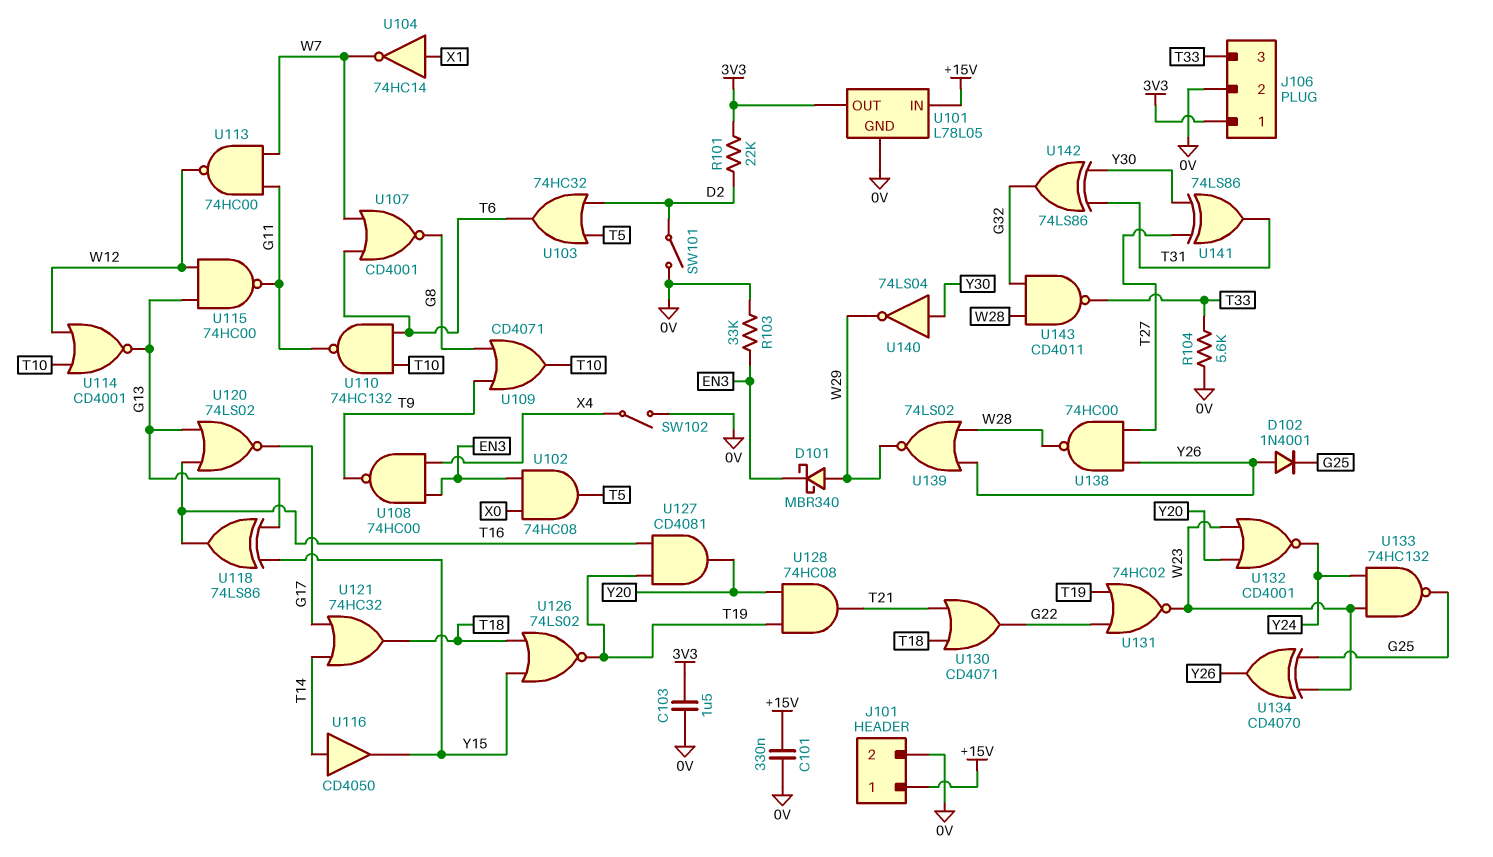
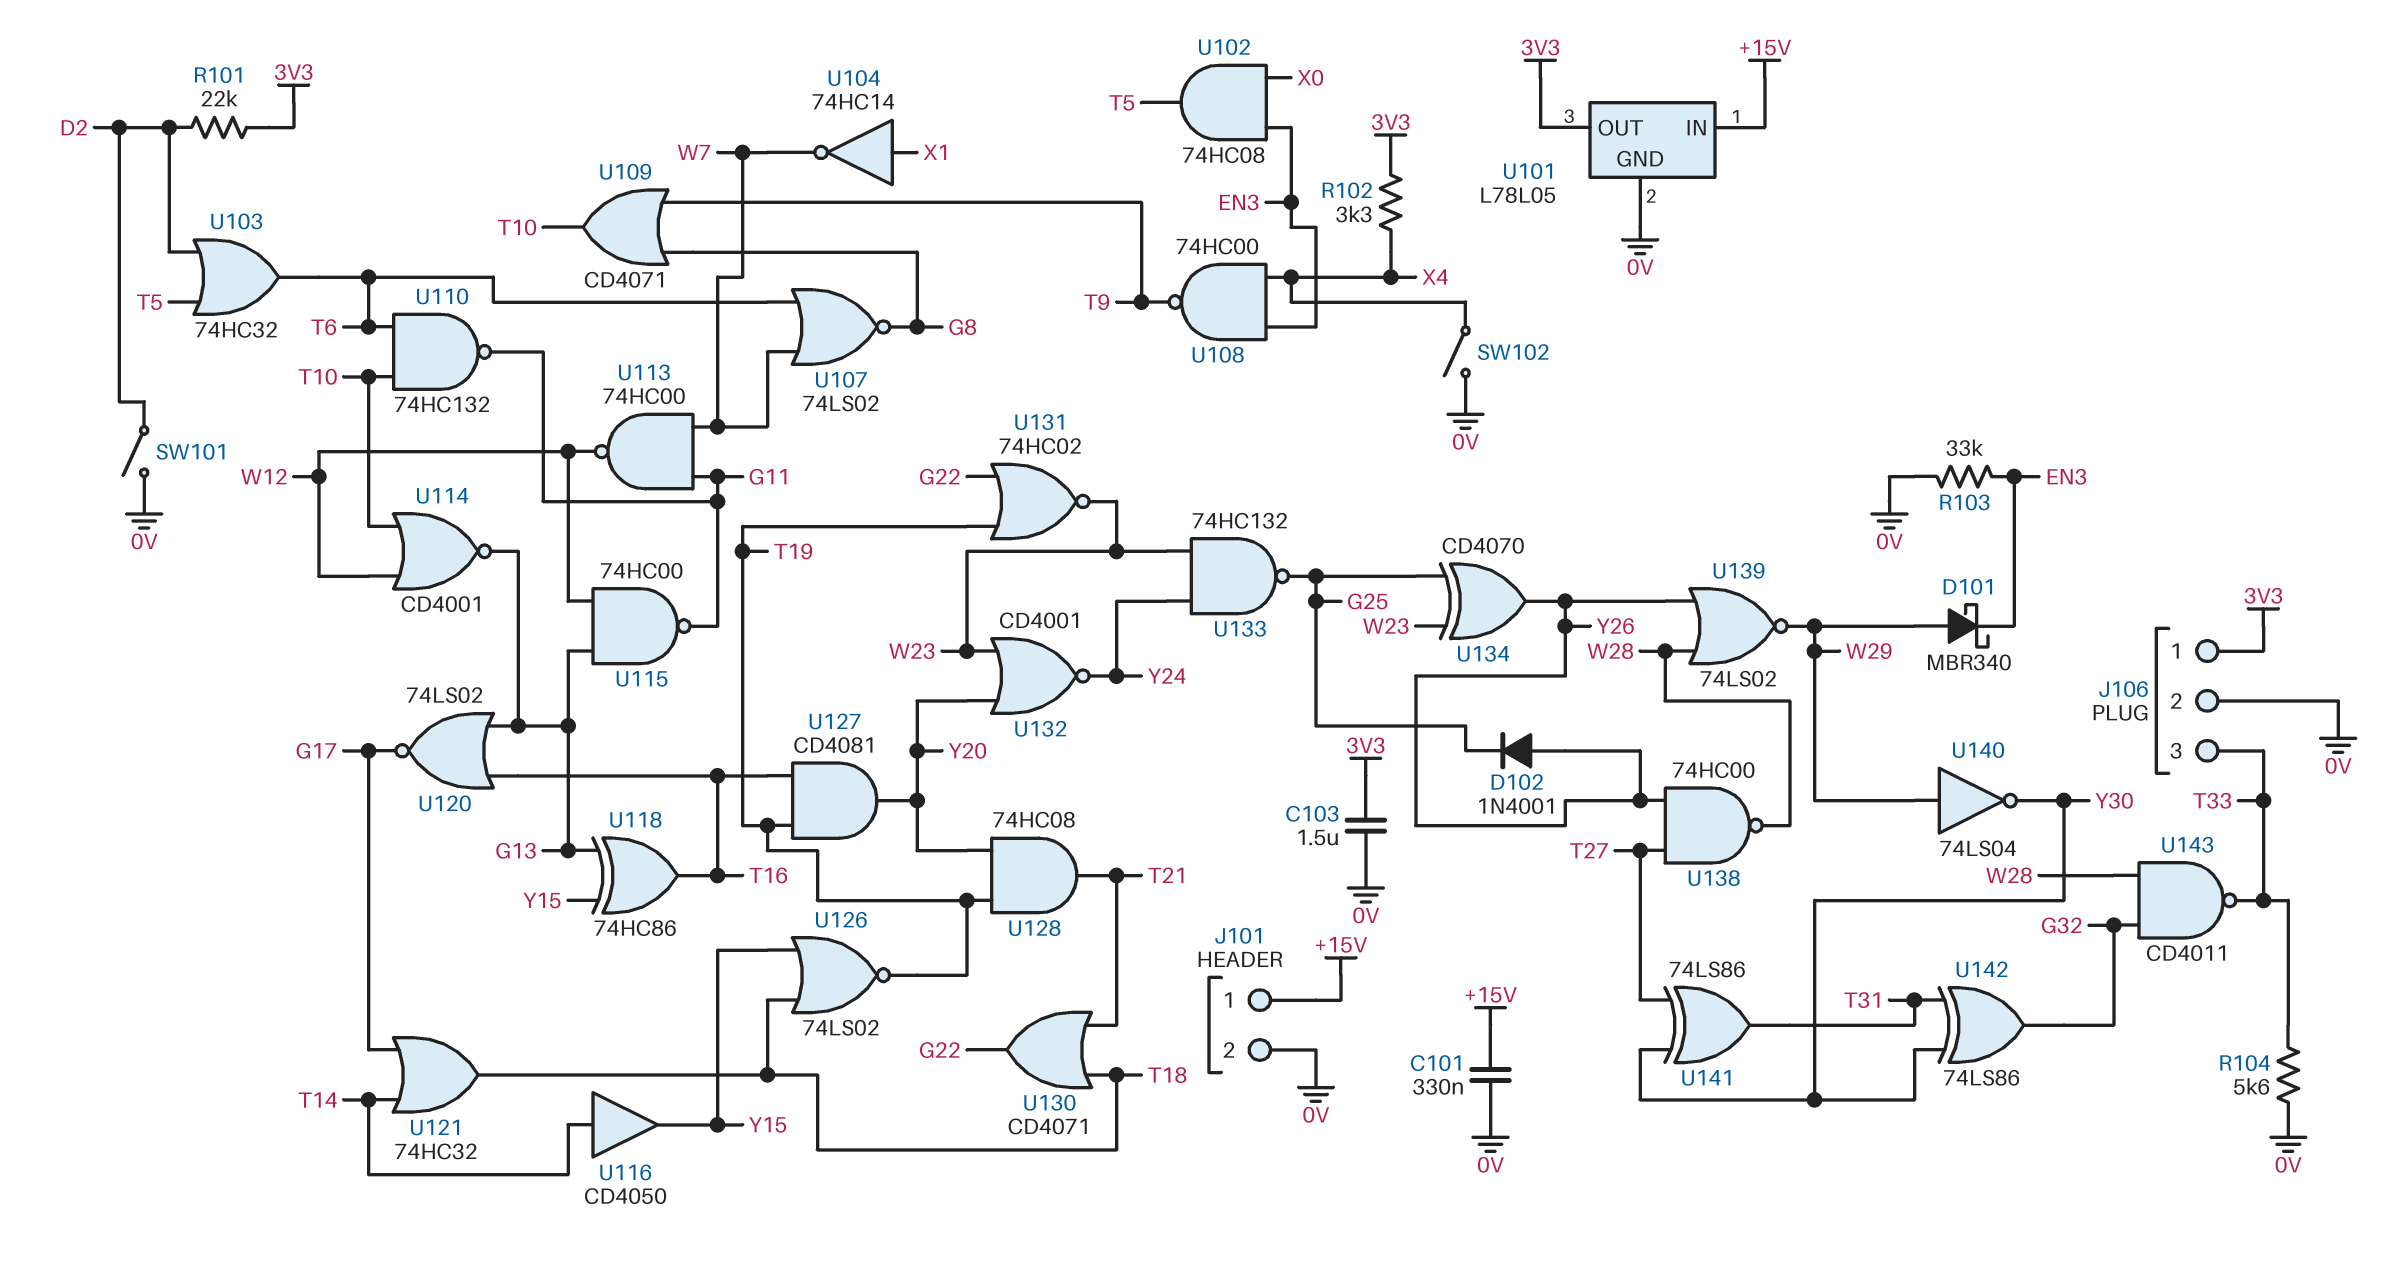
R102: none -> 3.3k (3V3, X4)
U107: NOR CD4001 (in T6, in W7, out G8) -> NOR 74LS02 (in T6, in W7, out G8)
U118: XOR 74LS86 (in G13, in Y15, out T16) -> XOR 74HC86 (in G13, in Y15, out T16)
U140: NOT 74LS04 (in Y30, out W29) -> NOT 74LS04 (in W29, out Y30)

